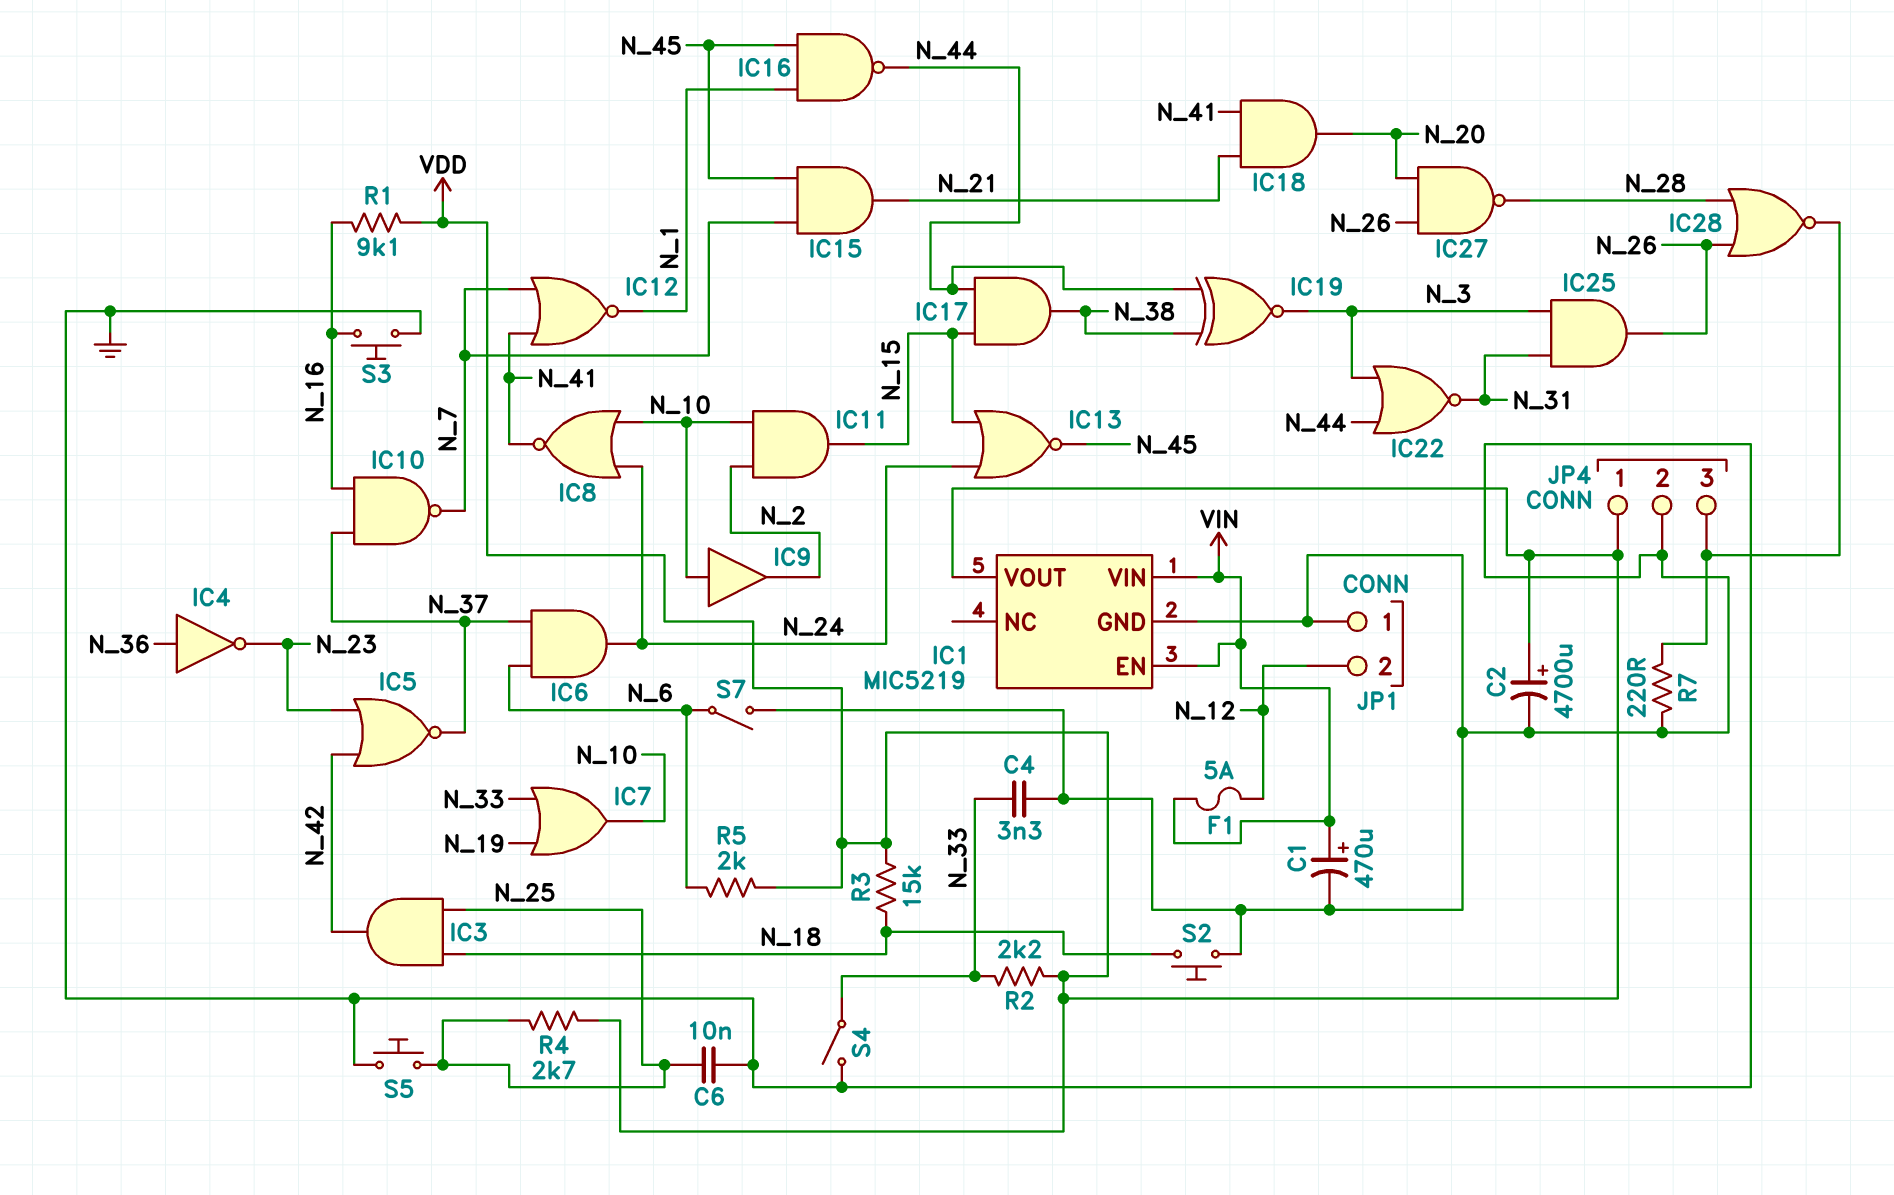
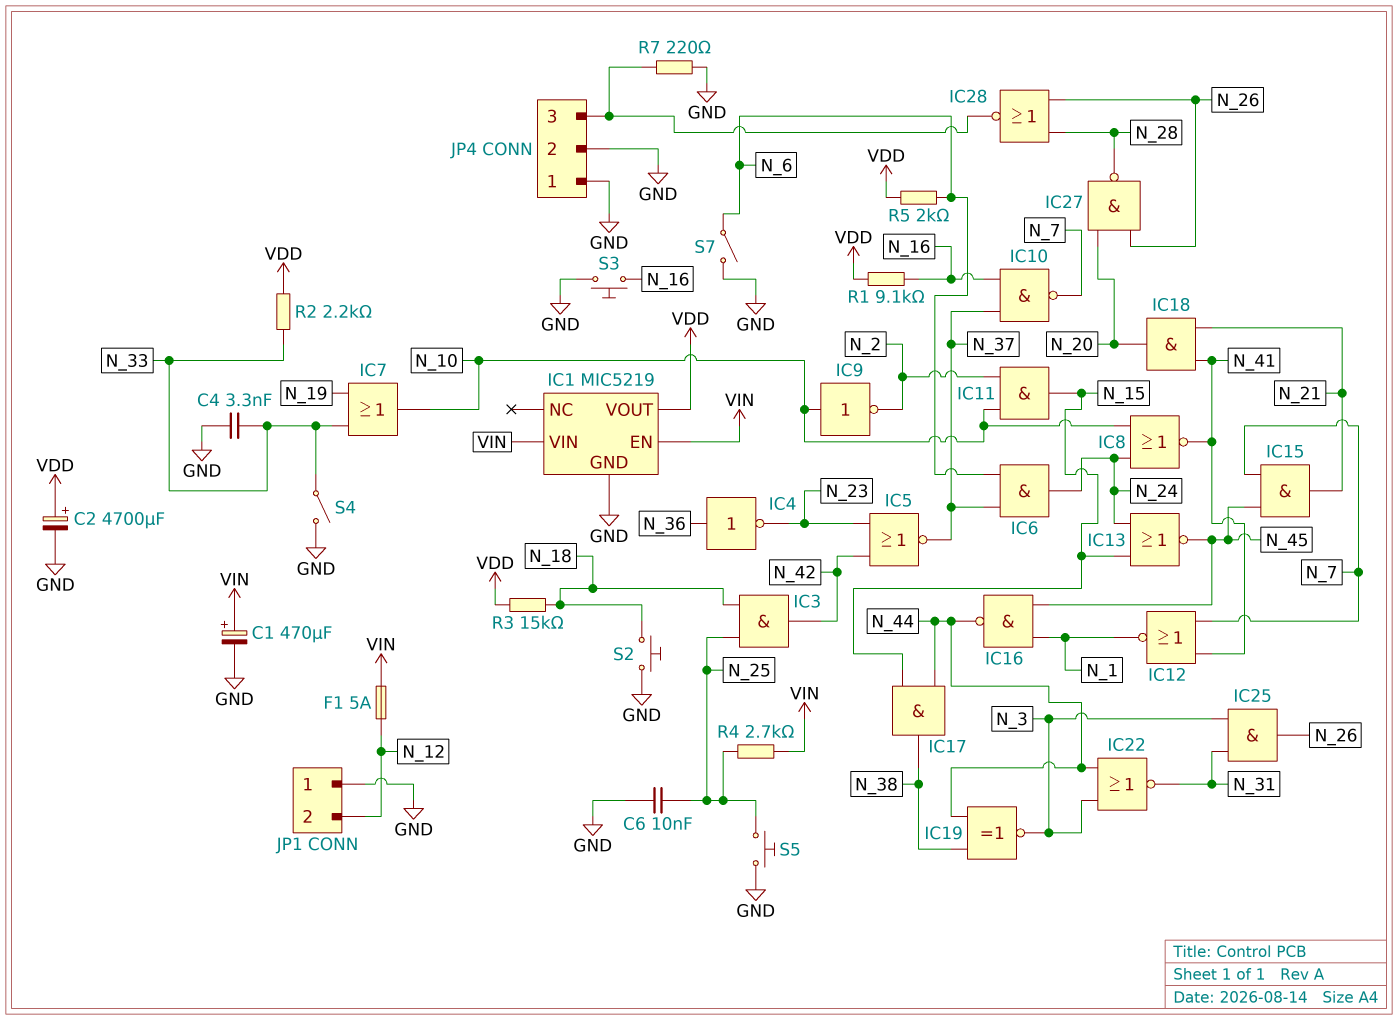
IC9: buffer (in N_10, out N_2) -> NOT (in N_10, out N_2)
JP4 pin 1: VDD -> GND
R4: 2.7k (N_25, VDD) -> 2.7k (N_25, VIN)

